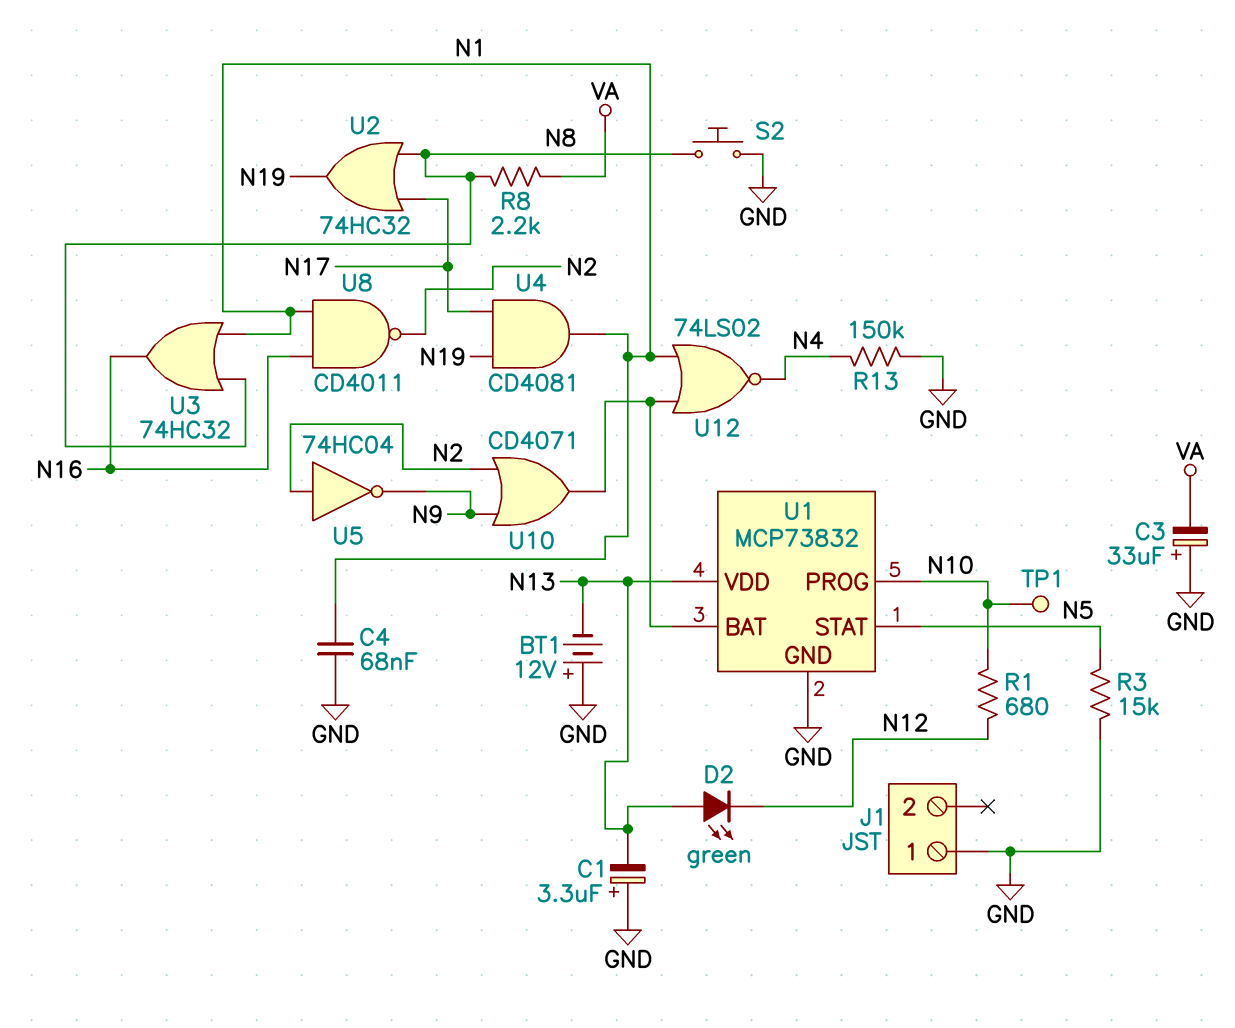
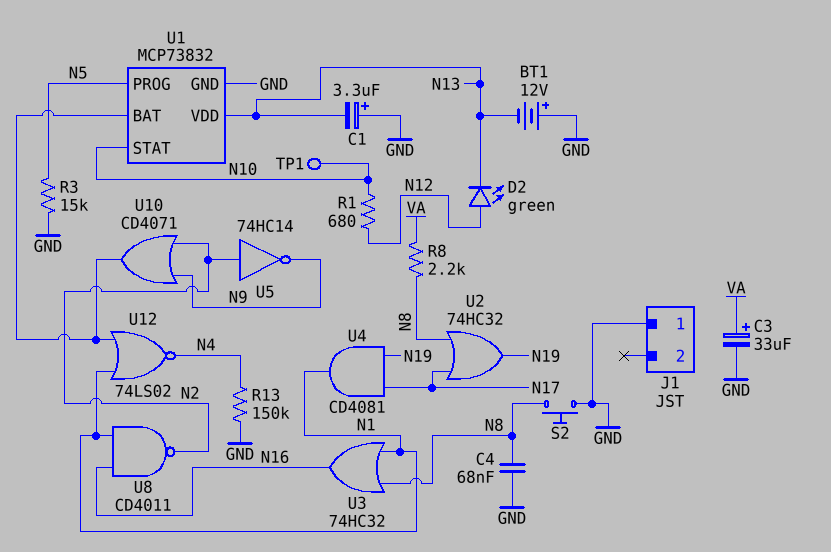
C3: 33uF (plus GND, minus VA) -> 33uF (plus VA, minus GND)
C4: 68nF (GND, N1) -> 68nF (GND, N8)
D2: LED green (A N13, K N12) -> LED green (A N12, K N13)
U1 pin PROG: N10 -> N5
U1 pin STAT: N5 -> N10
U5: NOT 74HC04 (in N2, out N9) -> NOT 74HC14 (in N2, out N9)

